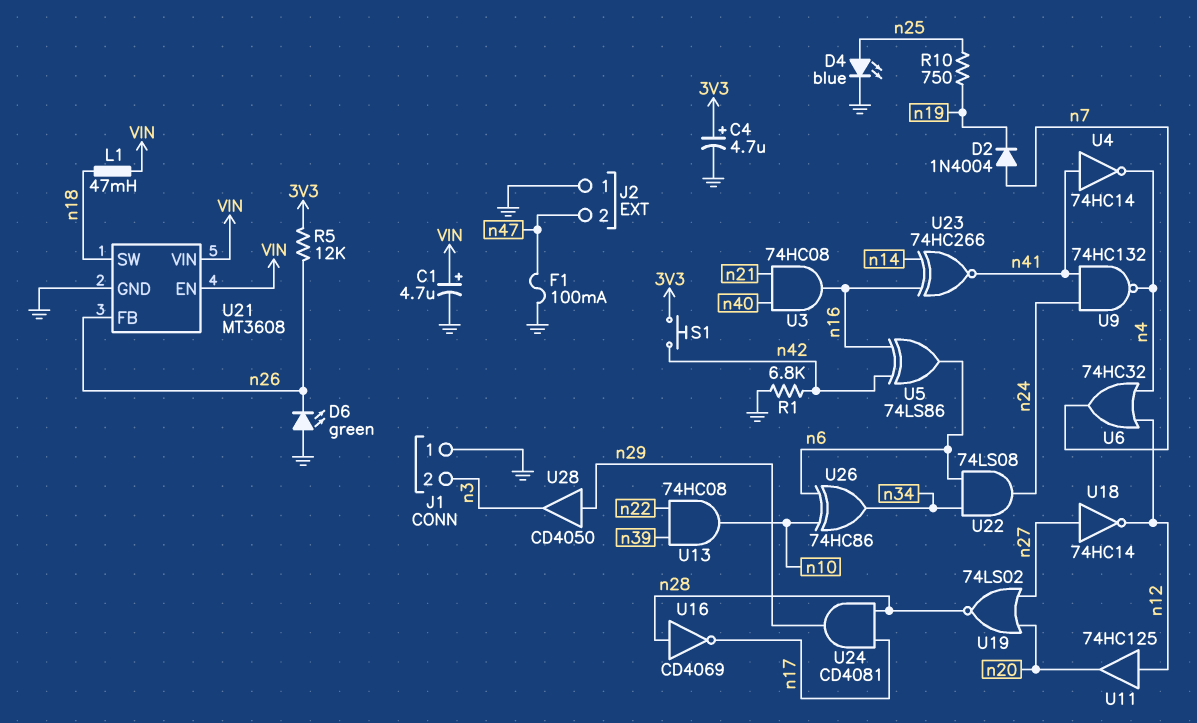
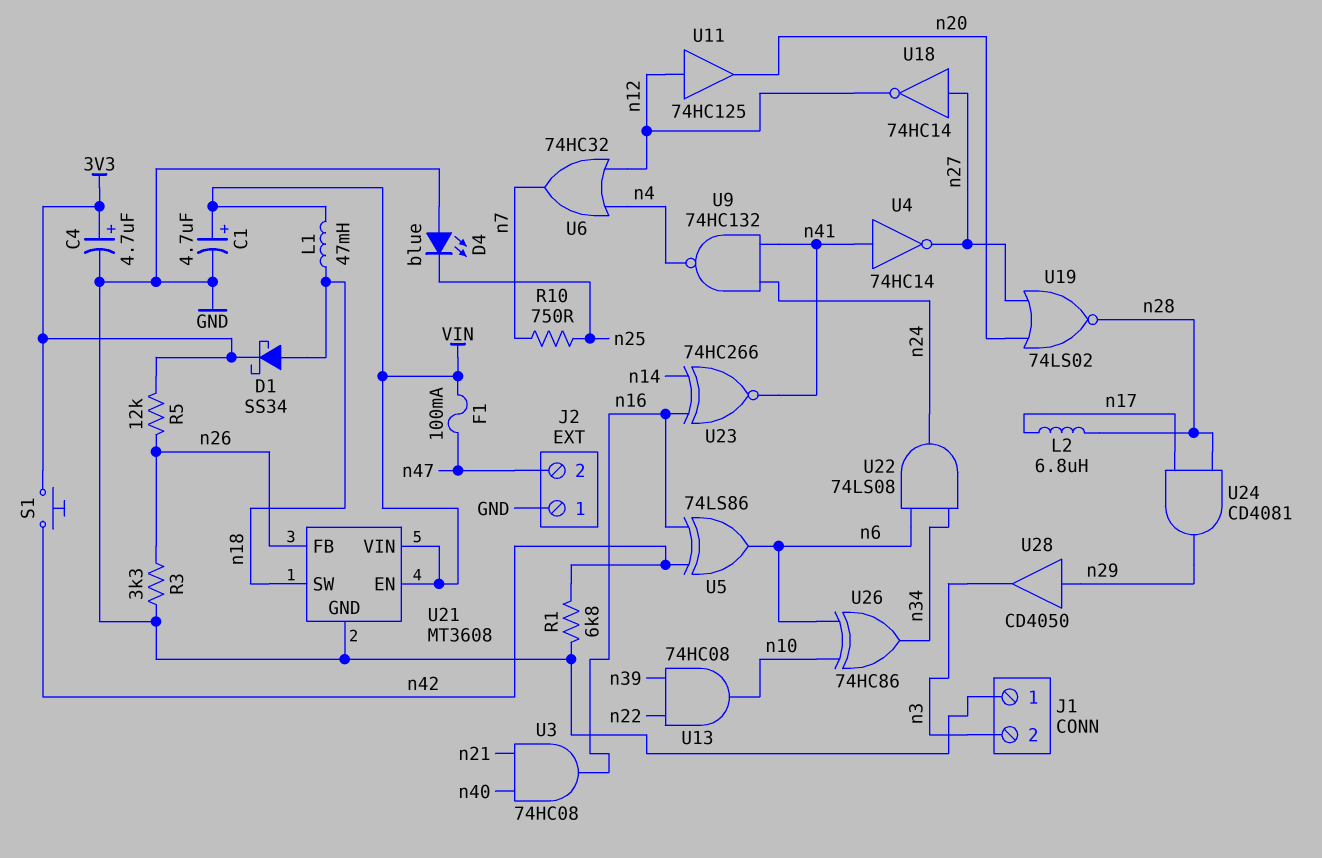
D1: none -> schottky SS34 (A n18, K 3V3)
D2: diode 1N4004 (A n7, K n19) -> none
D4: LED blue (A n25, K GND) -> LED blue (A GND, K n25)
D6: LED green (A GND, K n26) -> none
F1: 100mA (GND, n47) -> 100mA (VIN, n47)
L2: none -> 6.8uH (n17, n28)
R3: none -> 3.3k (GND, n26)
R10: 750 (n19, n25) -> 750 (n7, n25)
U4: NOT 74HC14 (in n41, out n4) -> NOT 74HC14 (in n41, out n27)
U16: NOT CD4069 (in n28, out n17) -> none

